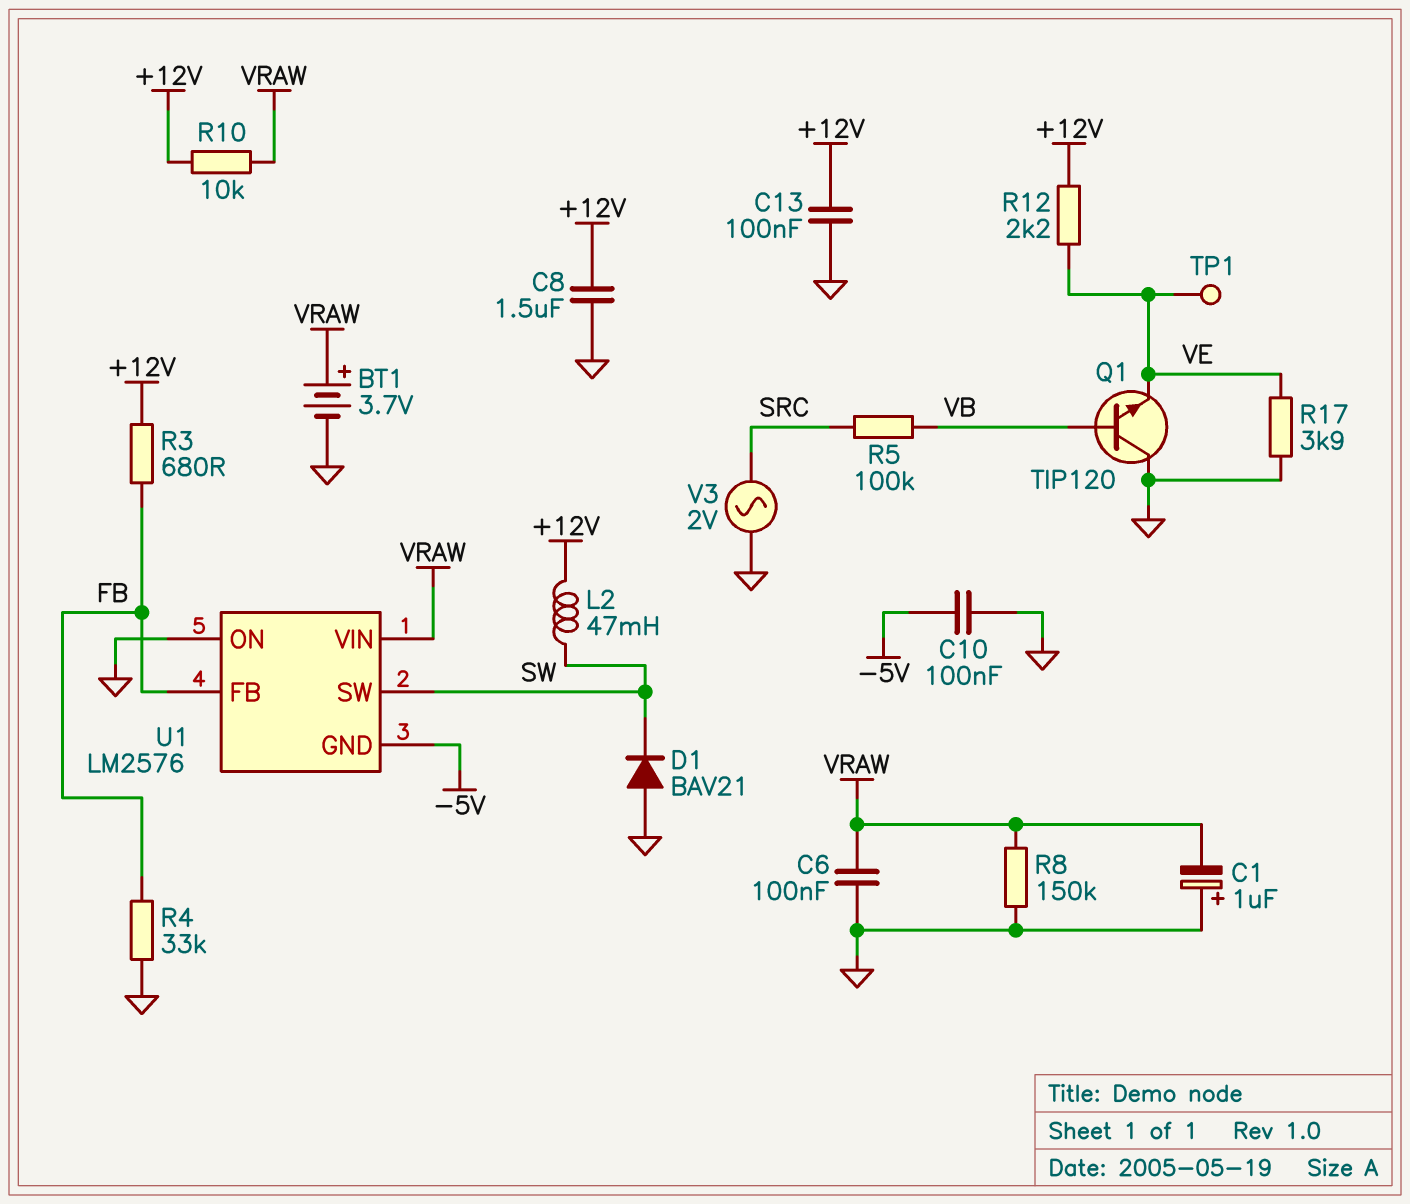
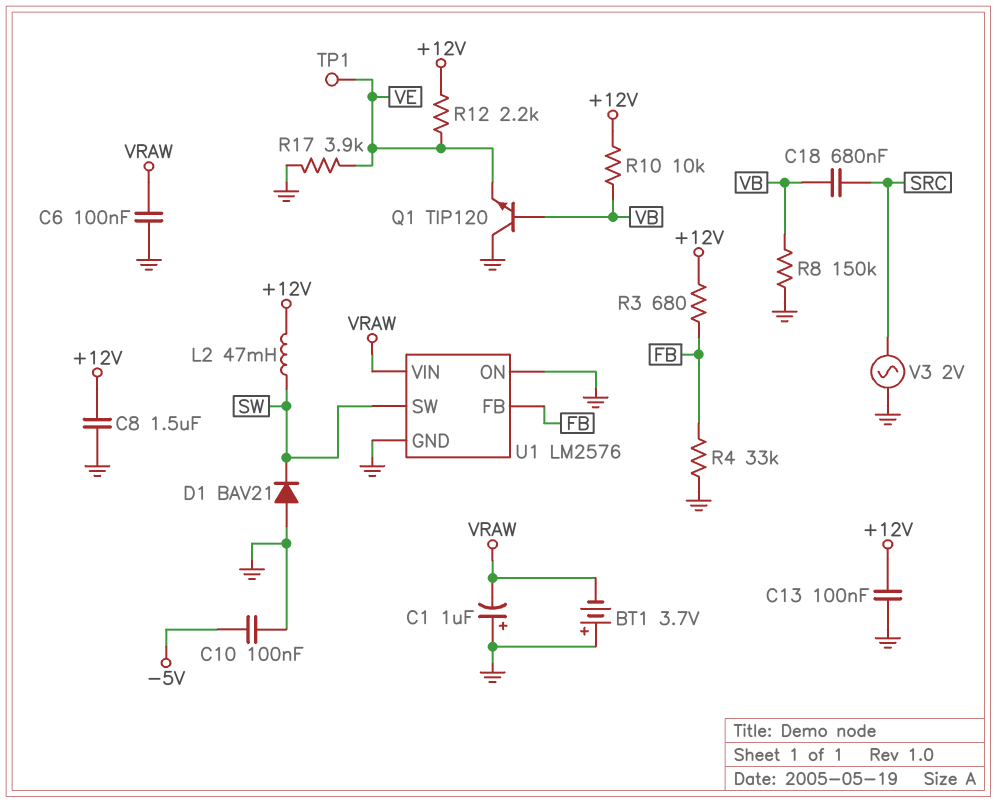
BT1: 3.7V (plus VRAW, minus GND) -> 3.7V (plus GND, minus VRAW)
C18: none -> 680nF (SRC, VB)
R5: 100k (SRC, VB) -> none
R8: 150k (GND, VRAW) -> 150k (GND, VB)
R10: 10k (+12V, VRAW) -> 10k (+12V, VB)
U1 pin GND: -5V -> GND

